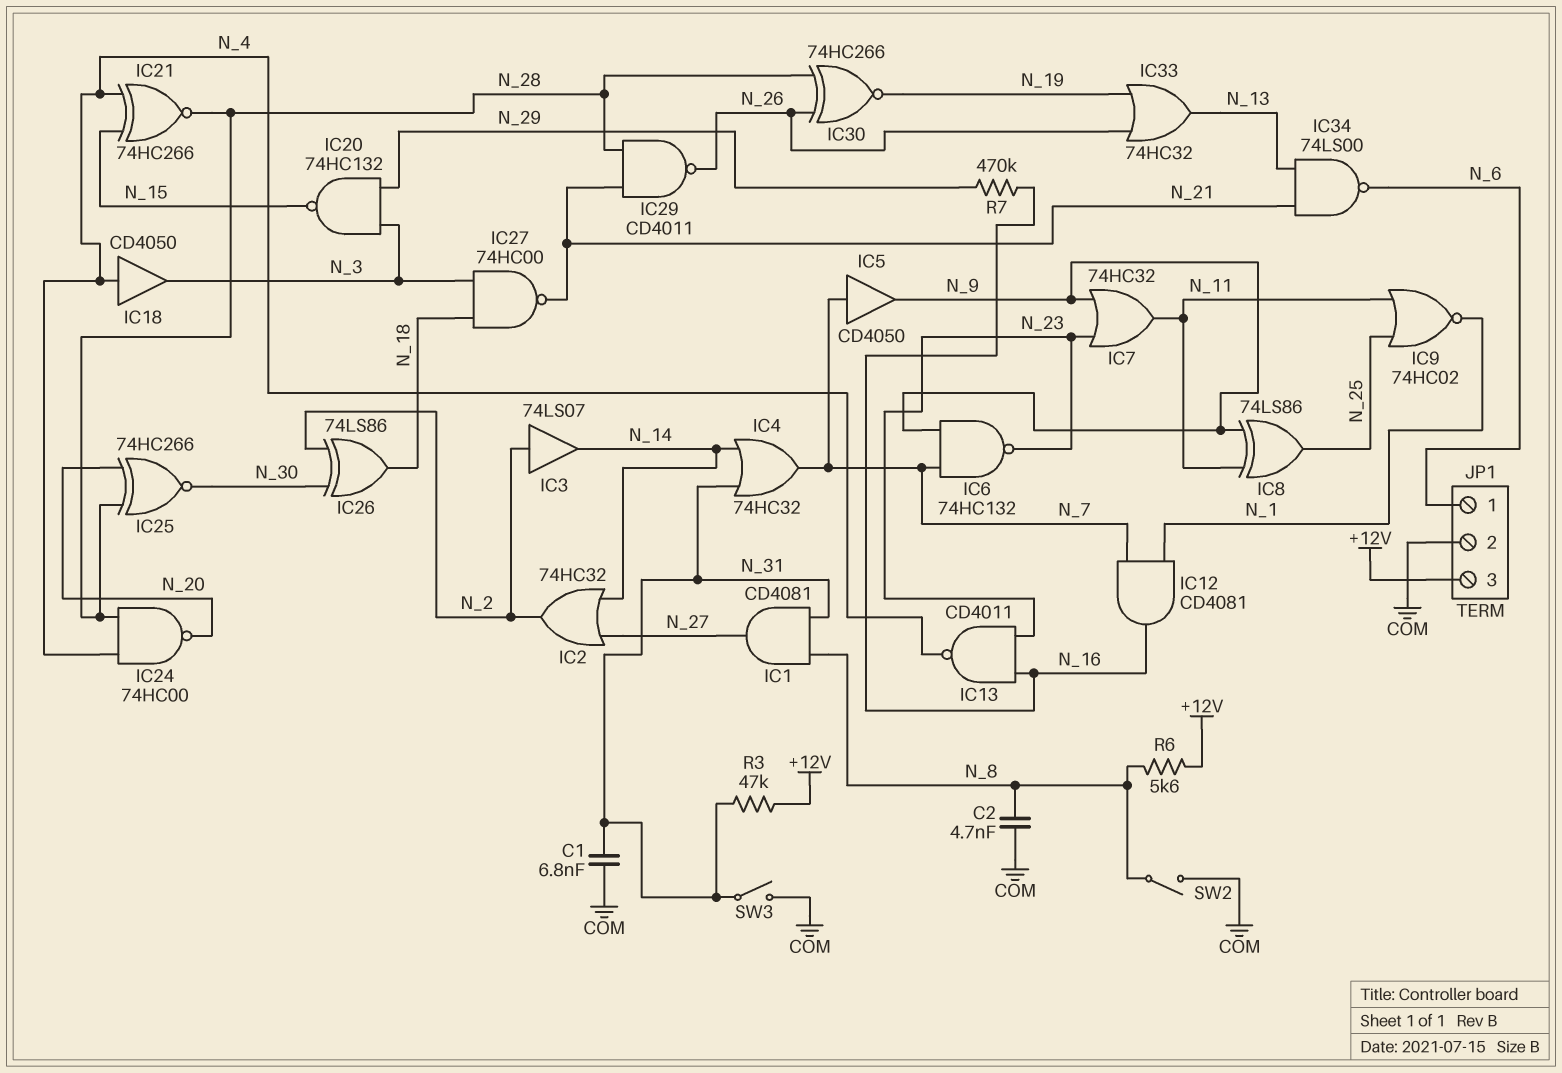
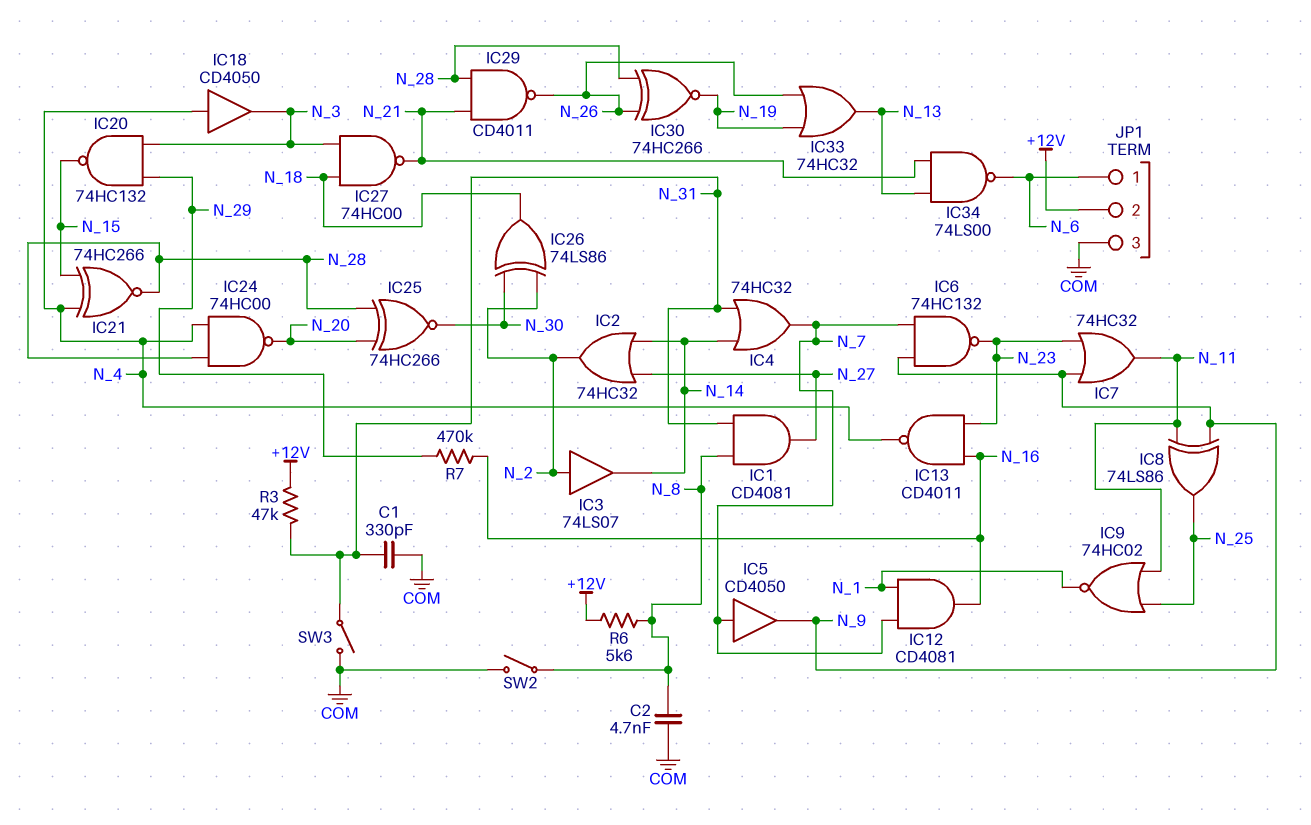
C1: 6.8nF (COM, N_31) -> 330pF (COM, N_31)
JP1 pin 2: COM -> +12V
JP1 pin 3: +12V -> COM

